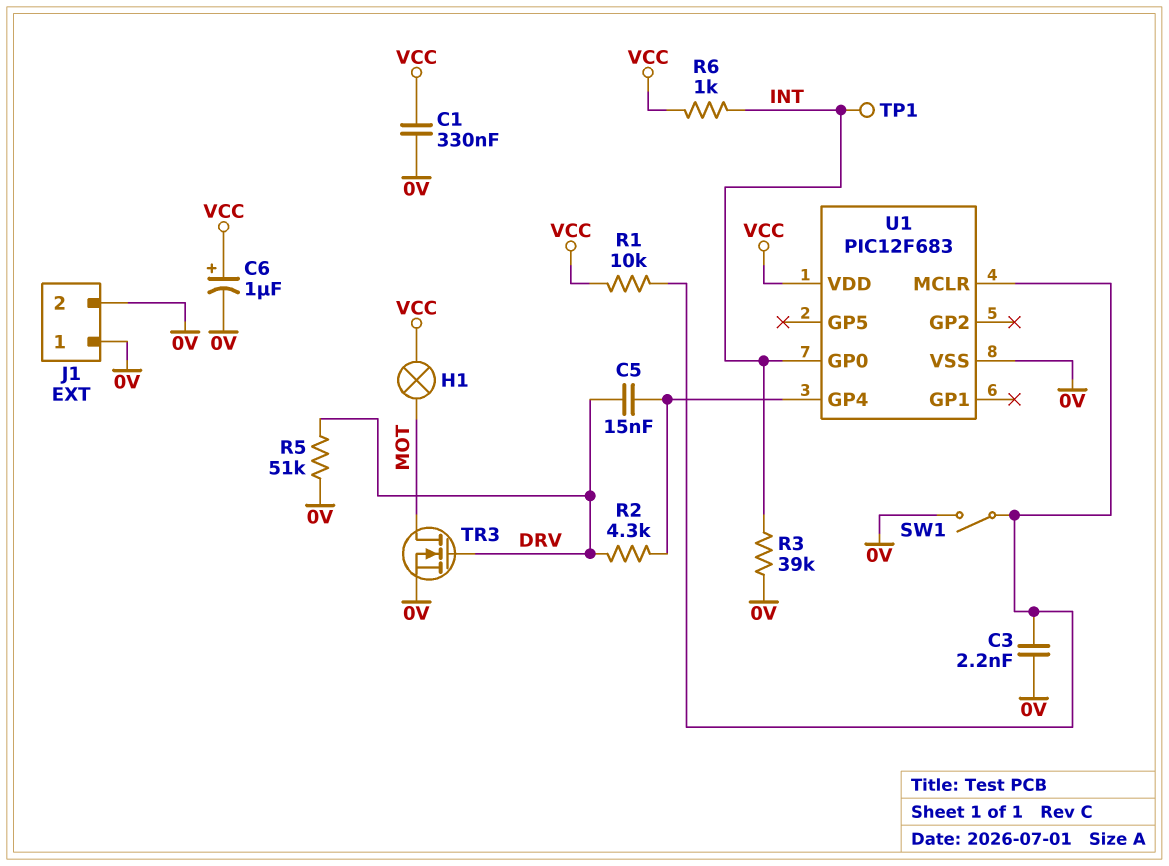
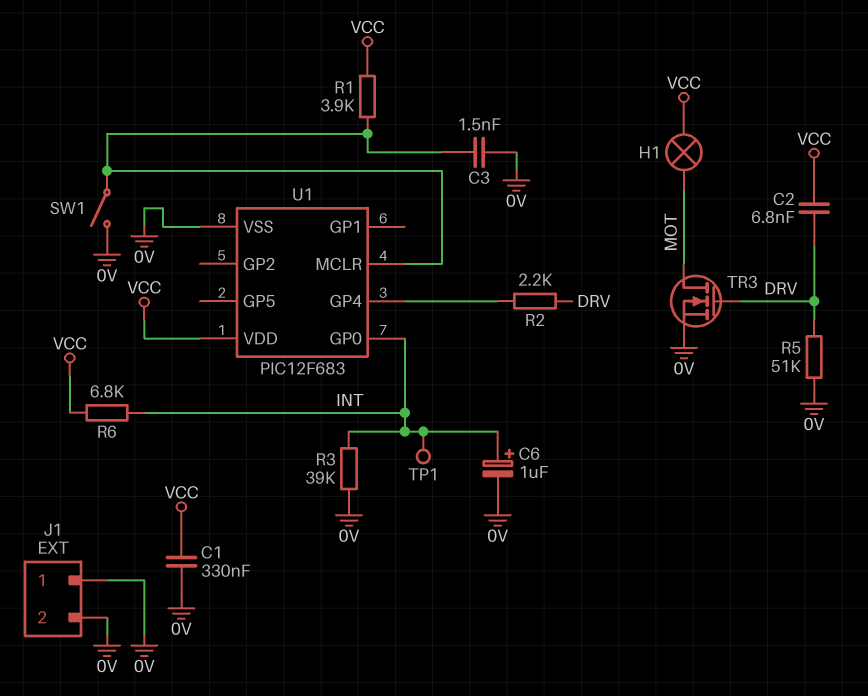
C2: none -> 6.8nF (DRV, VCC)
C3: 2.2nF (0V, U1/MCLR) -> 1.5nF (0V, U1/MCLR)
C5: 15nF (DRV, U1/GP4) -> none
C6: 1uF (plus VCC, minus 0V) -> 1uF (plus INT, minus 0V)
R1: 10k (U1/MCLR, VCC) -> 3.9k (U1/MCLR, VCC)
R2: 4.3k (DRV, U1/GP4) -> 2.2k (DRV, U1/GP4)
R6: 1k (INT, VCC) -> 6.8k (INT, VCC)

